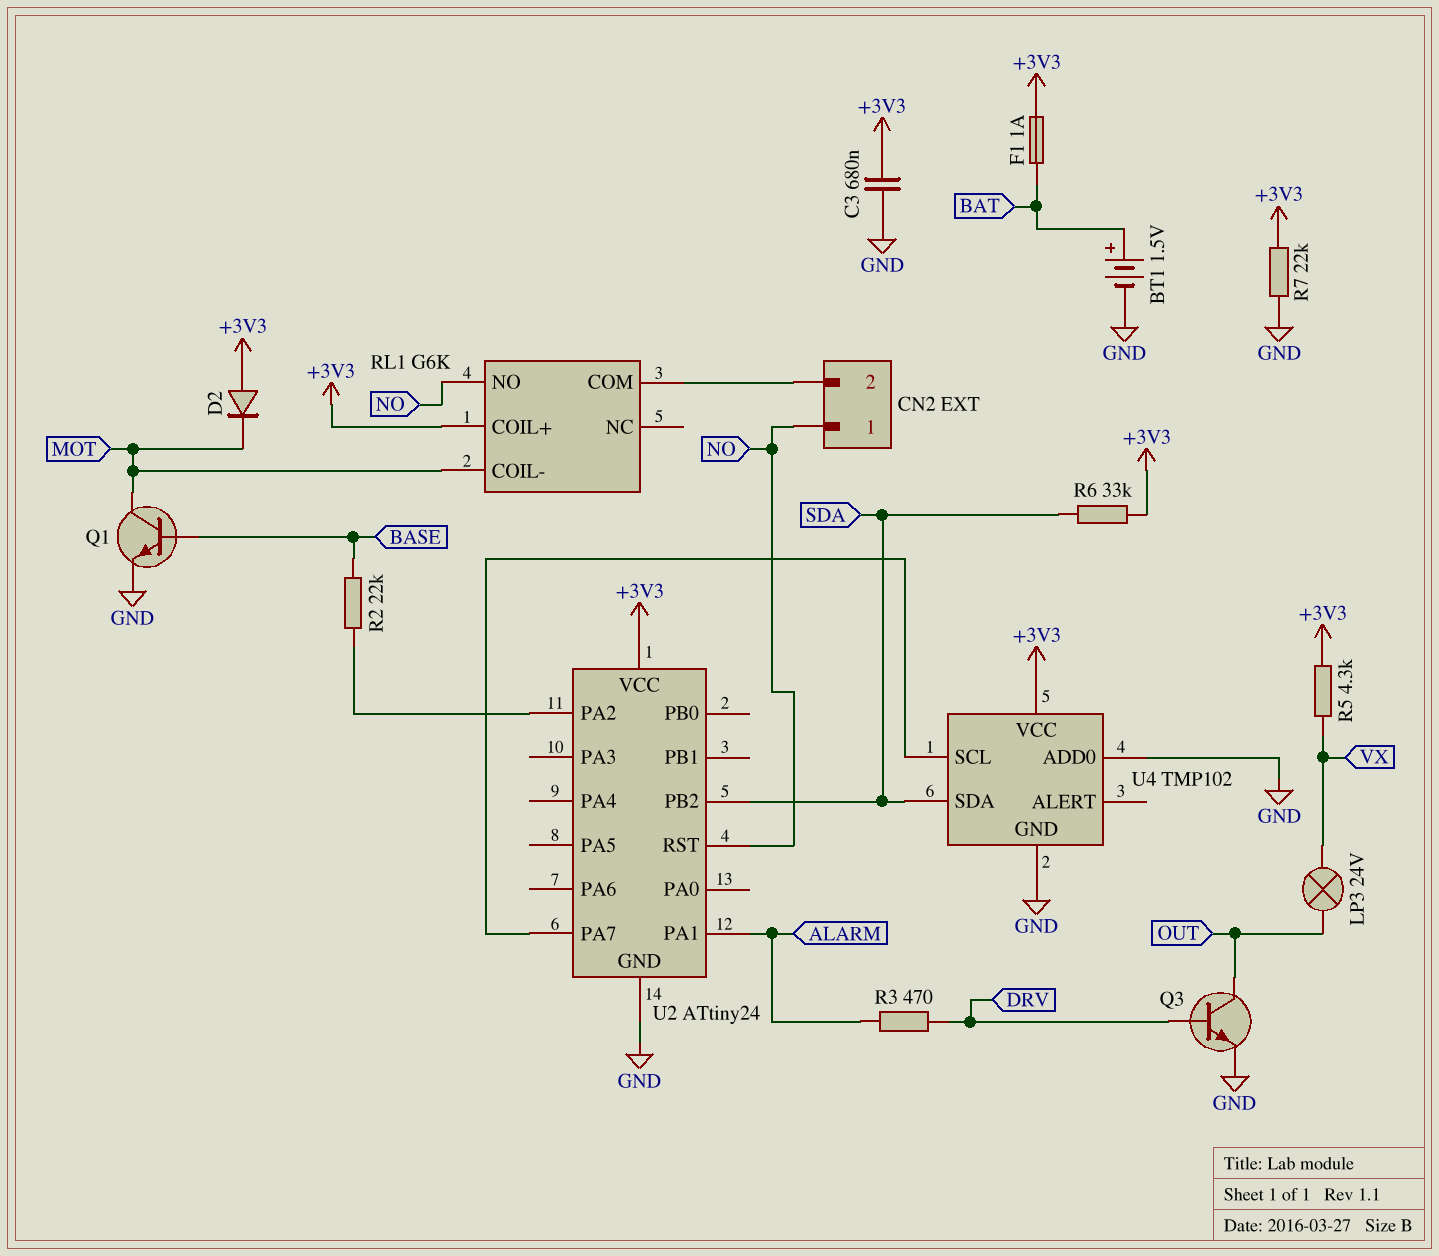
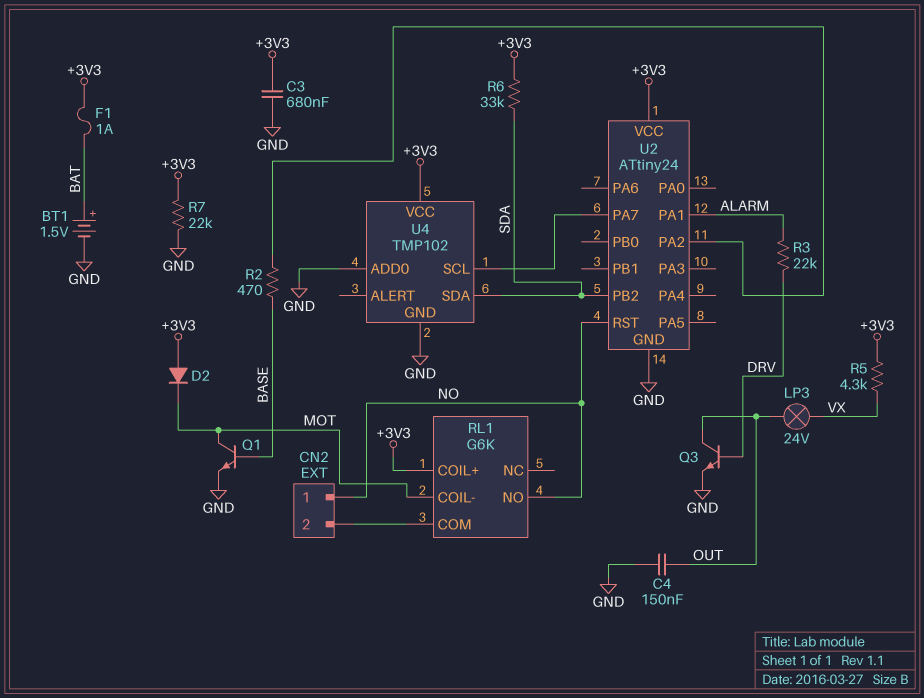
C4: none -> 150nF (GND, OUT)
R2: 22k (BASE, U2/PA2) -> 470 (BASE, U2/PA2)
R3: 470 (ALARM, DRV) -> 22k (ALARM, DRV)

